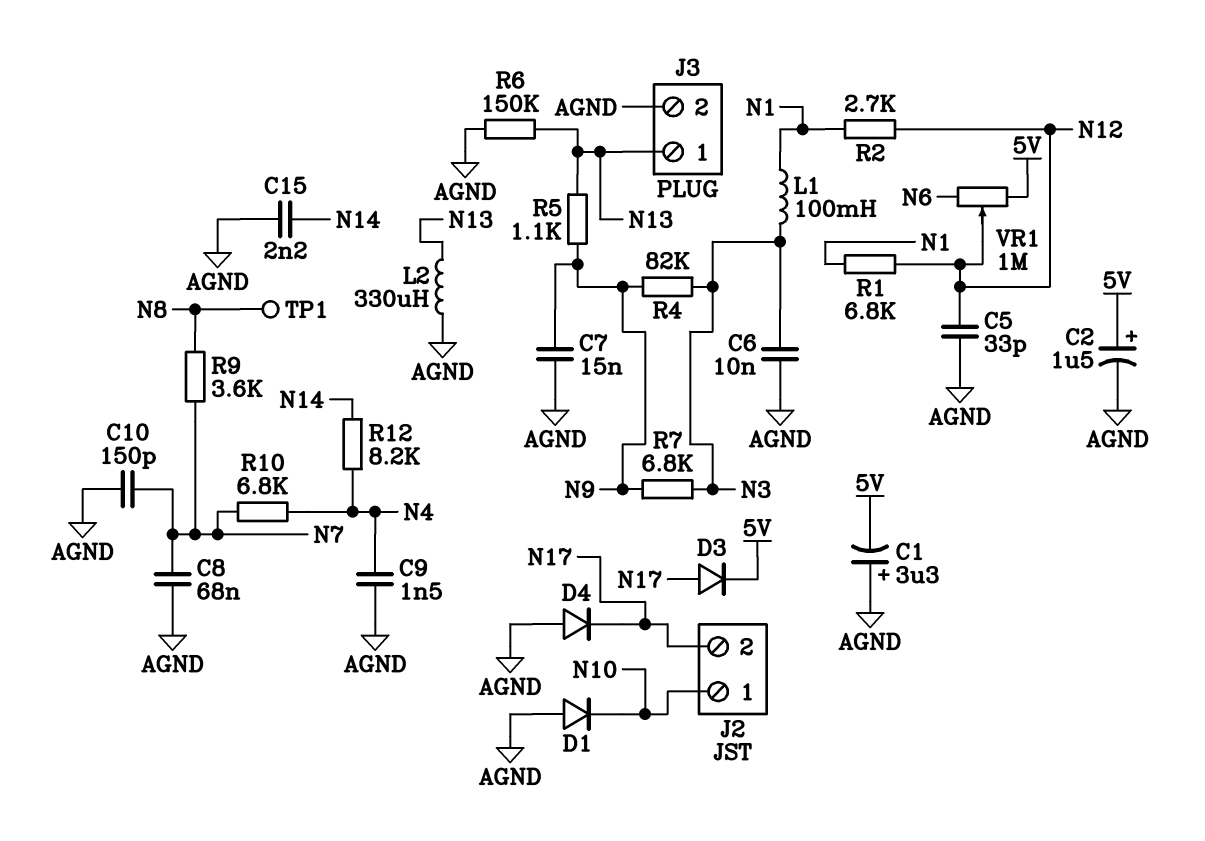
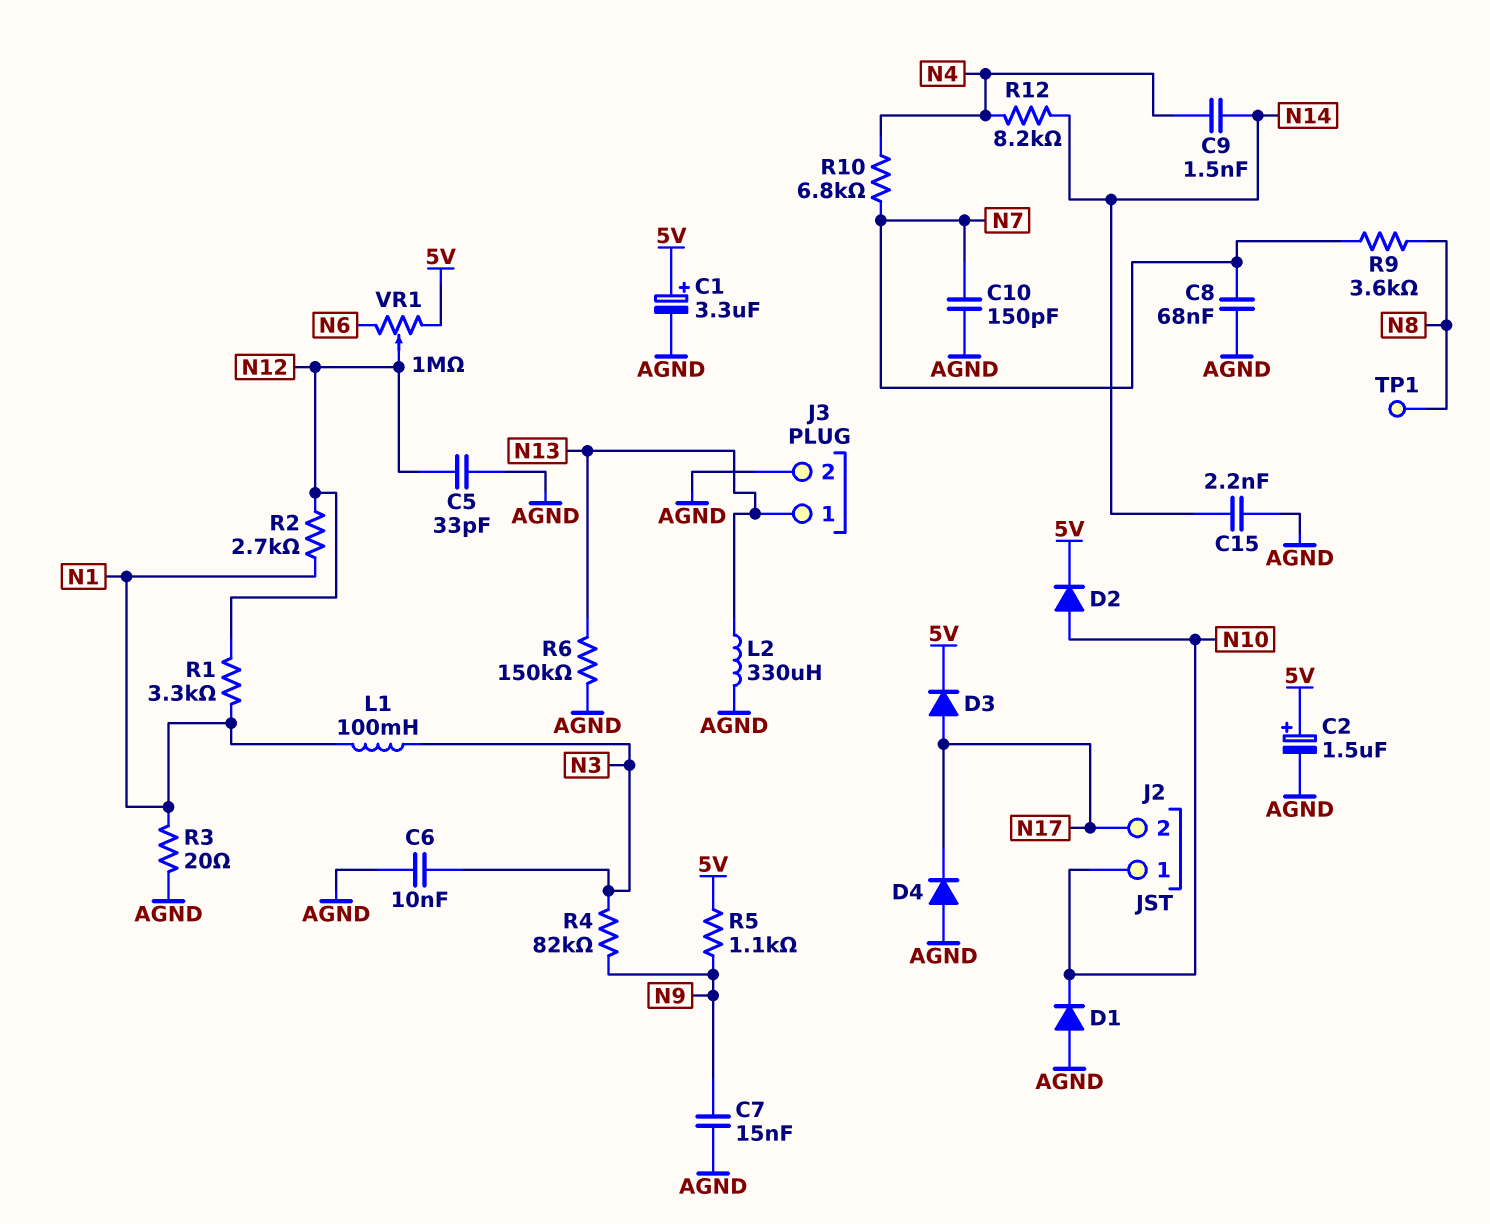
C1: 3.3uF (plus AGND, minus 5V) -> 3.3uF (plus 5V, minus AGND)
C9: 1.5nF (AGND, N4) -> 1.5nF (N4, N14)
D2: none -> diode (A N10, K 5V)
R1: 6.8k (N1, N12) -> 3.3k (N1, N12)
R3: none -> 20 (AGND, N1)
R5: 1.1k (N9, N13) -> 1.1k (5V, N9)
R7: 6.8k (N3, N9) -> none

